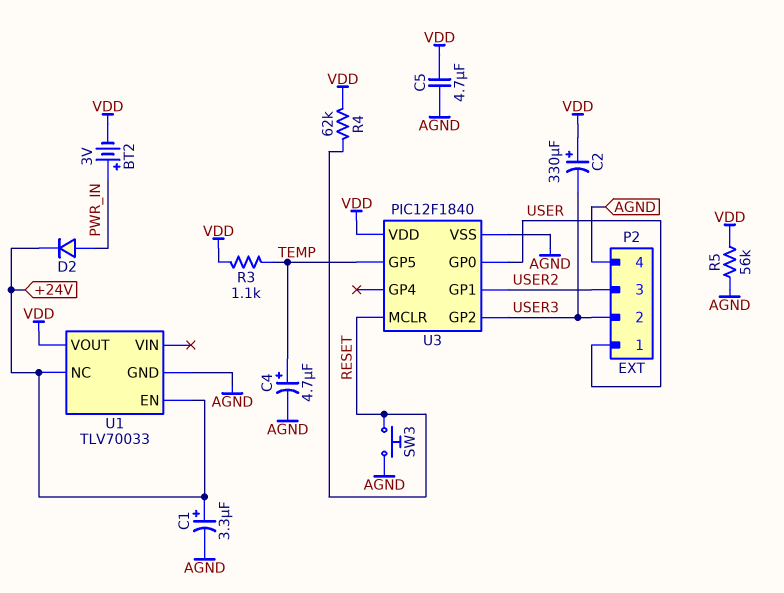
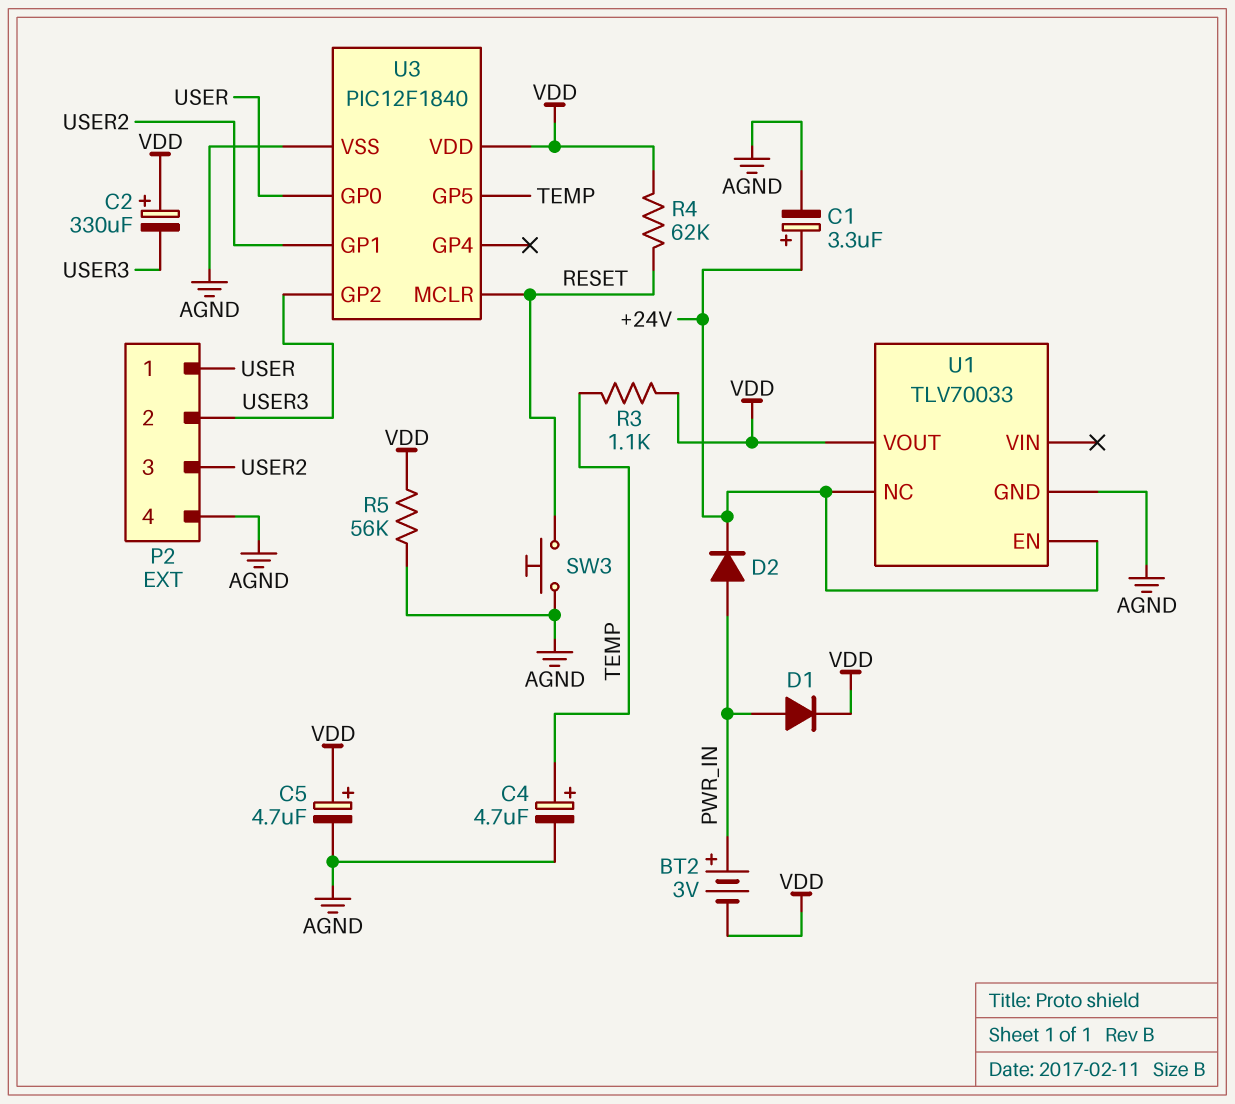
C5: 4.7uF (AGND, VDD) -> 4.7uF (plus VDD, minus AGND)
D1: none -> diode (A PWR_IN, K VDD)

